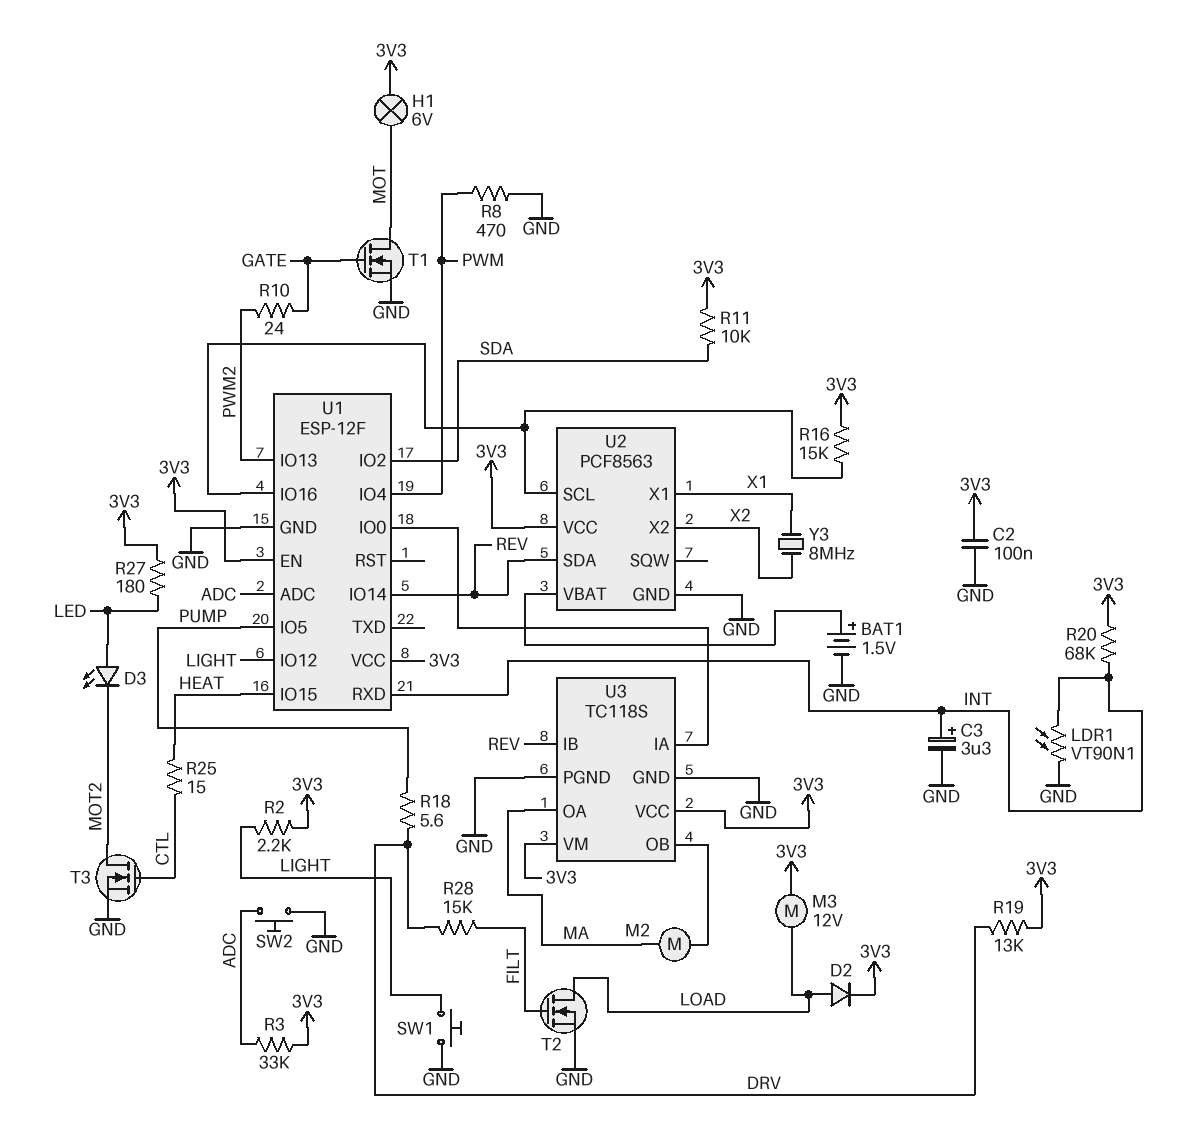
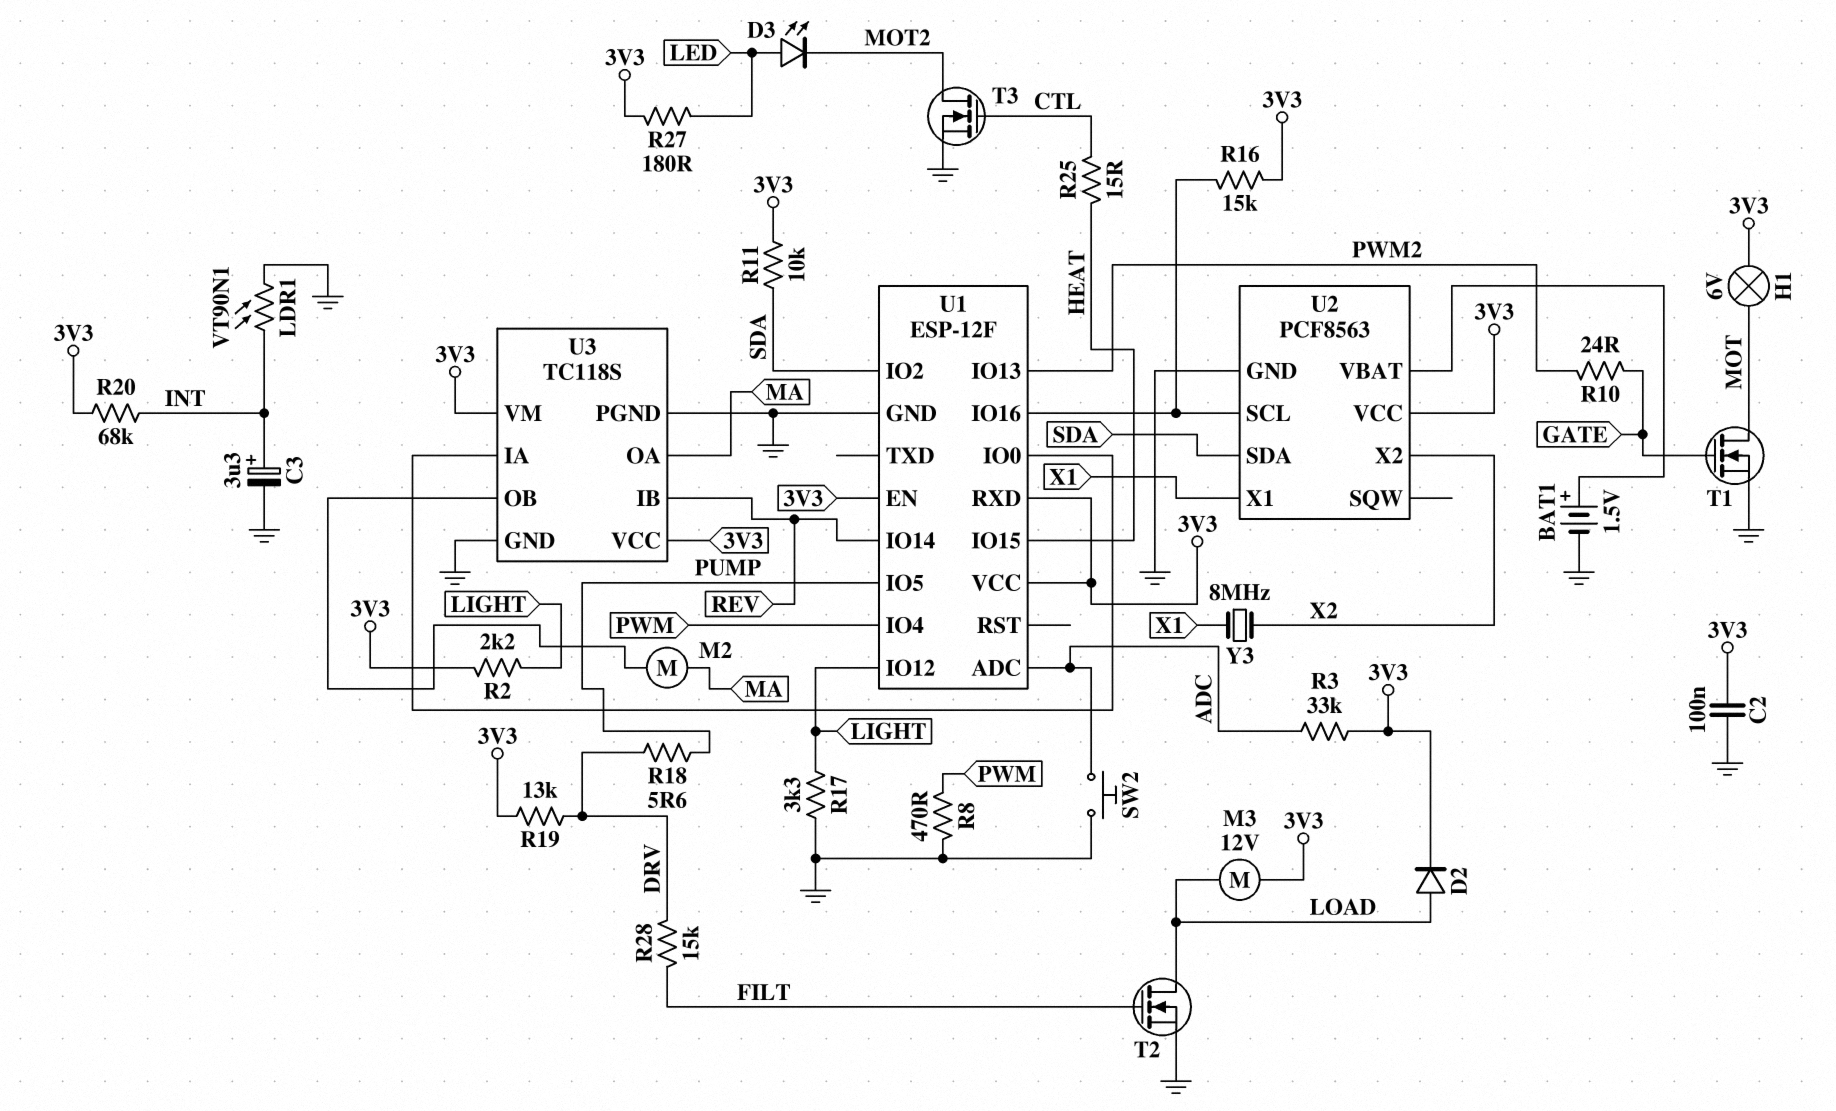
R17: none -> 3.3k (GND, LIGHT)
SW1: button (GND, LIGHT) -> none
U1 pin RXD: INT -> 3V3
U2 pin SDA: REV -> SDA

